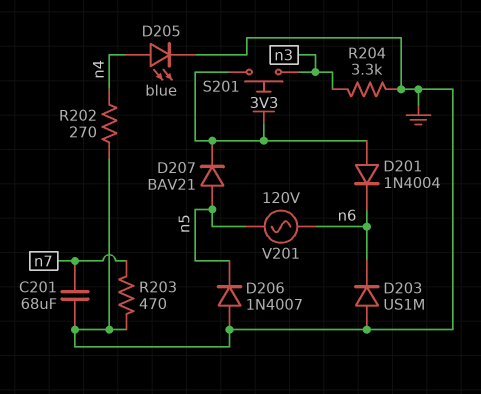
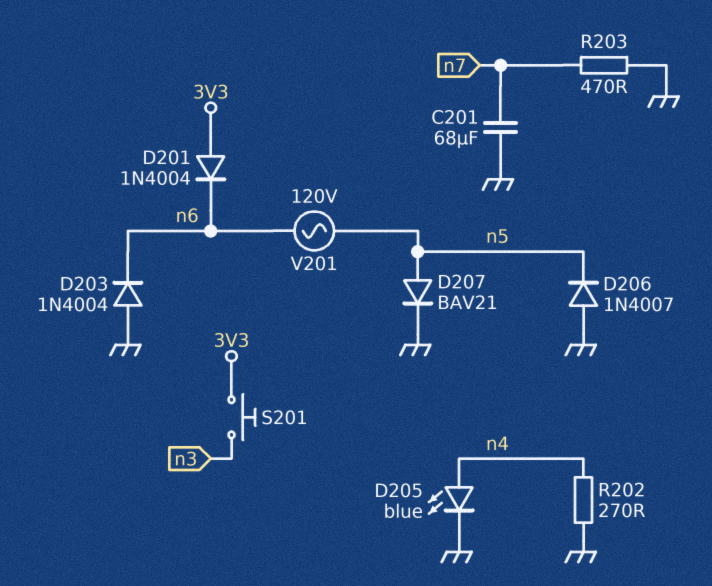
D203: diode US1M (A GND, K n6) -> diode 1N4004 (A GND, K n6)
D207: diode BAV21 (A n5, K 3V3) -> diode BAV21 (A n5, K GND)
R204: 3.3k (GND, n3) -> none

